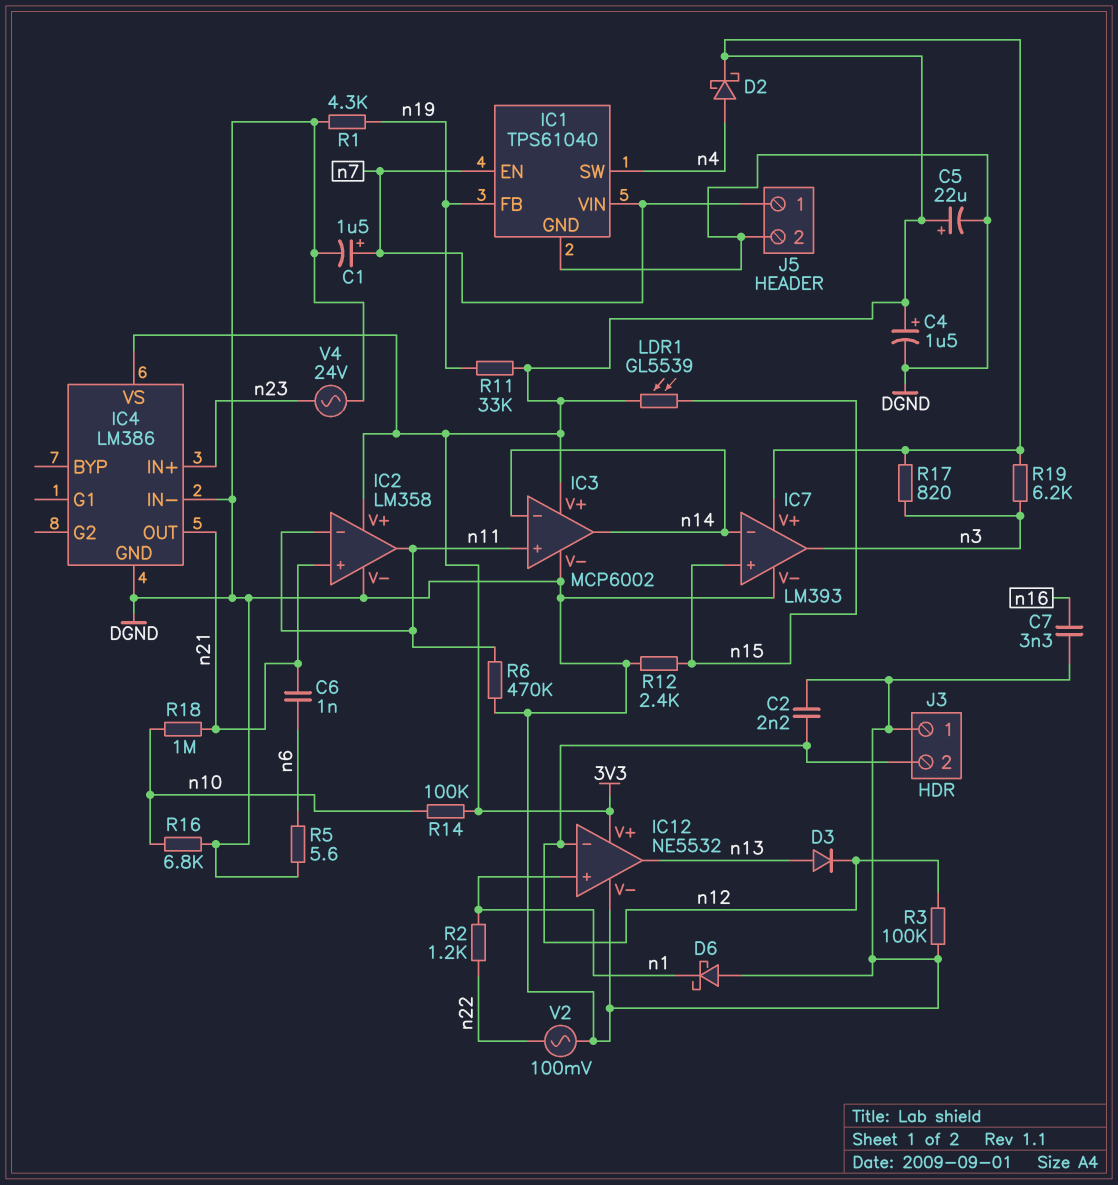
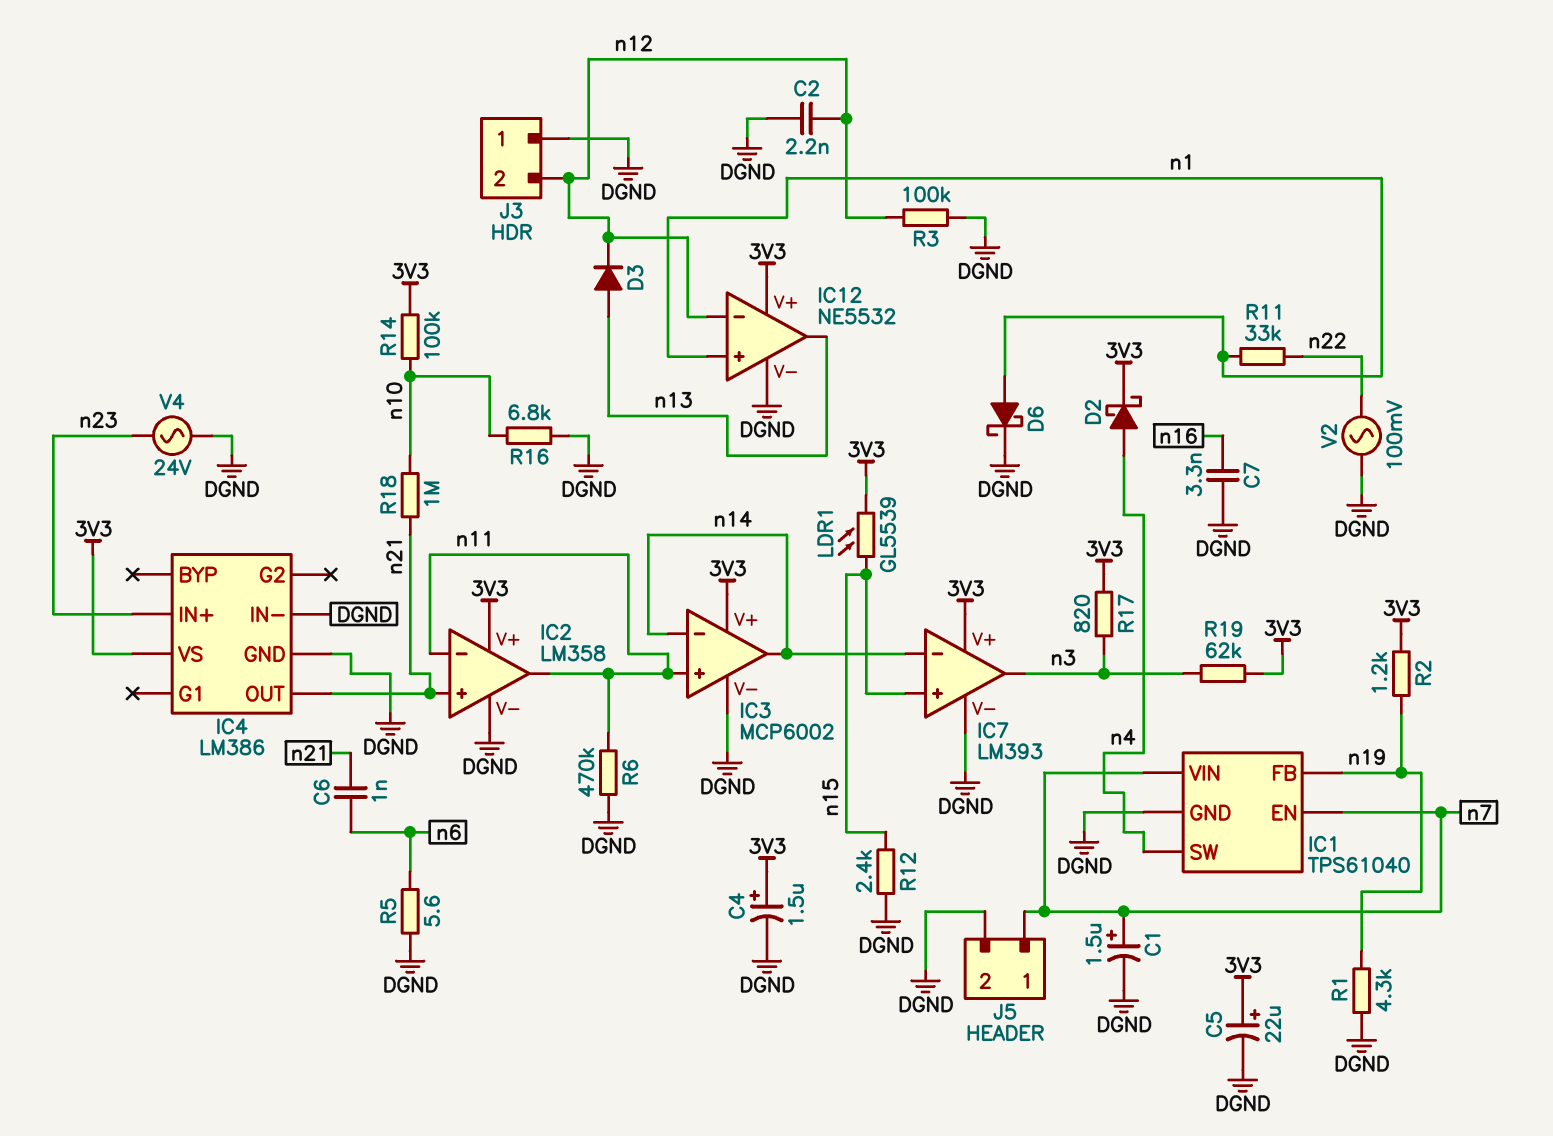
D6: schottky (A DGND, K n1) -> schottky (A n1, K DGND)
R2: 1.2k (n1, n22) -> 1.2k (3V3, n19)
R11: 33k (3V3, n19) -> 33k (n1, n22)
R19: 6.2k (3V3, n3) -> 62k (3V3, n3)

